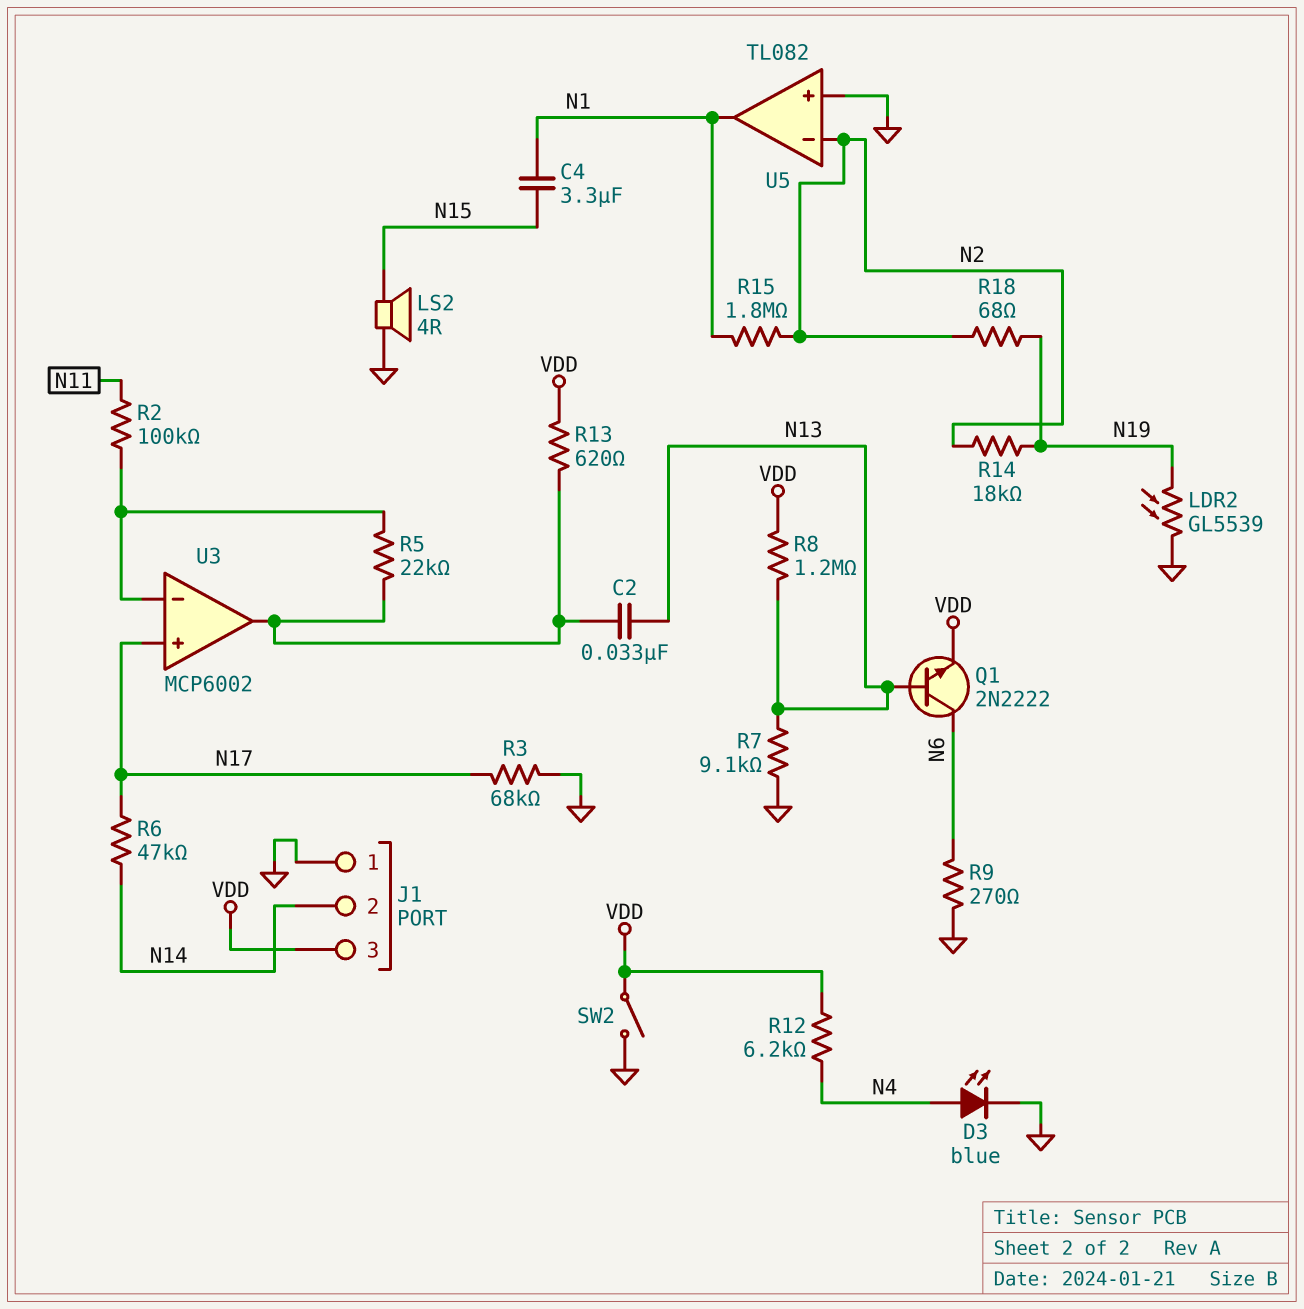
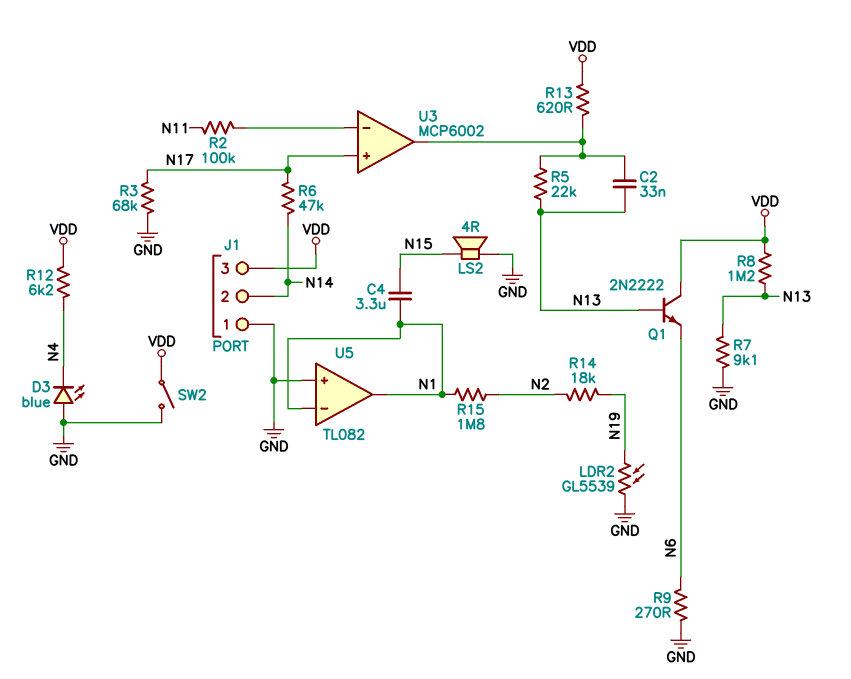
D3: LED blue (A N4, K GND) -> LED blue (A GND, K N4)
Q1: NPN 2N2222 (B N13, C N6, E VDD) -> NPN 2N2222 (B N13, C VDD, E N6)
R5: 22k (U3/in-, U3/out) -> 22k (N13, U3/out)
R18: 68 (N2, N19) -> none
U5 pin in-: N2 -> N1

